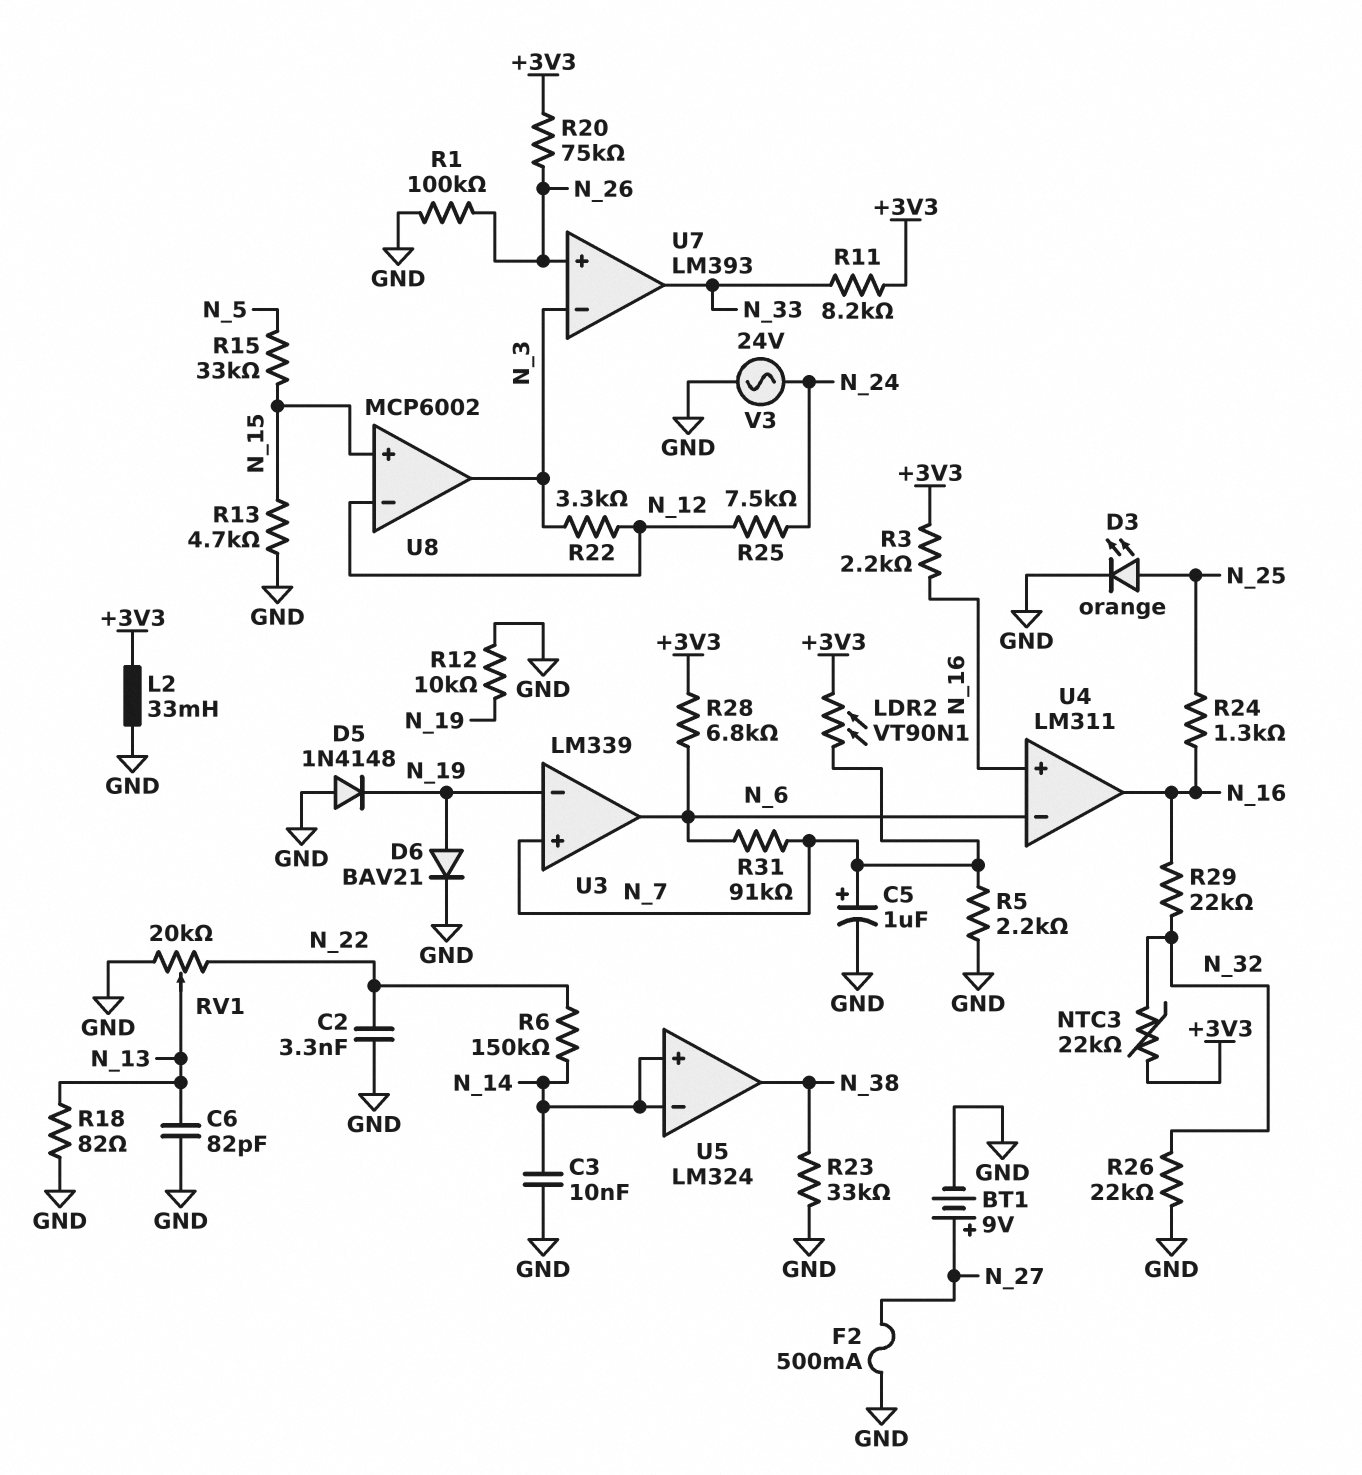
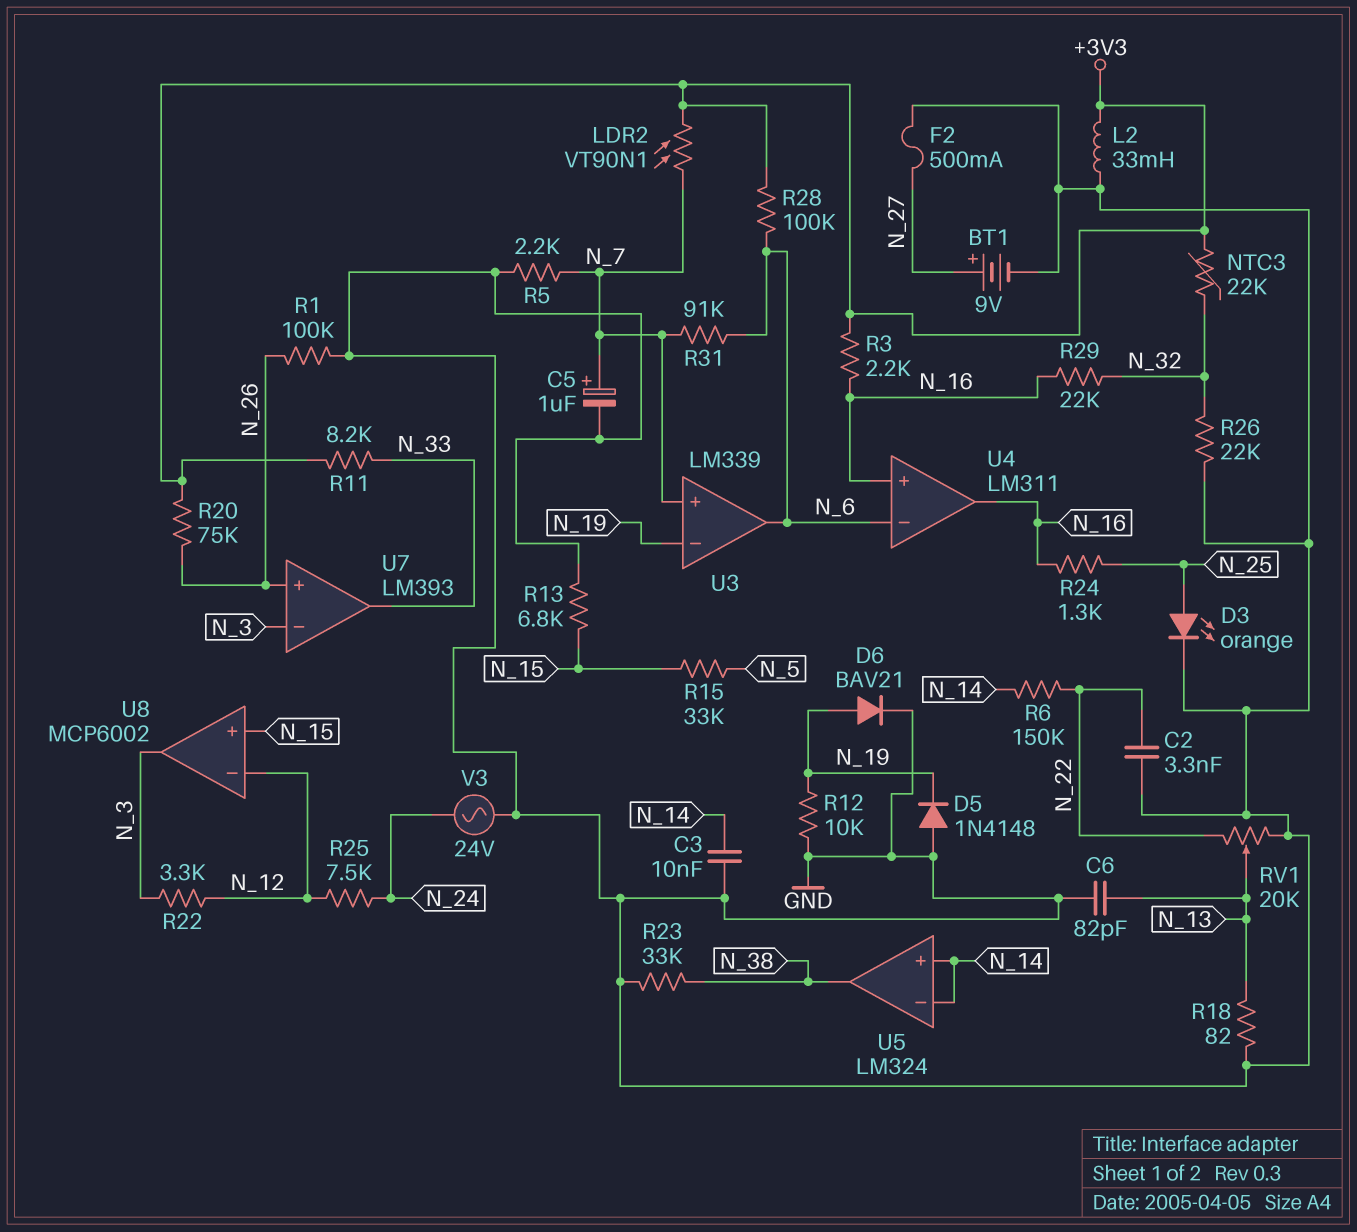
R13: 4.7k (GND, N_15) -> 6.8k (GND, N_15)
R28: 6.8k (+3V3, N_6) -> 100k (+3V3, N_6)

